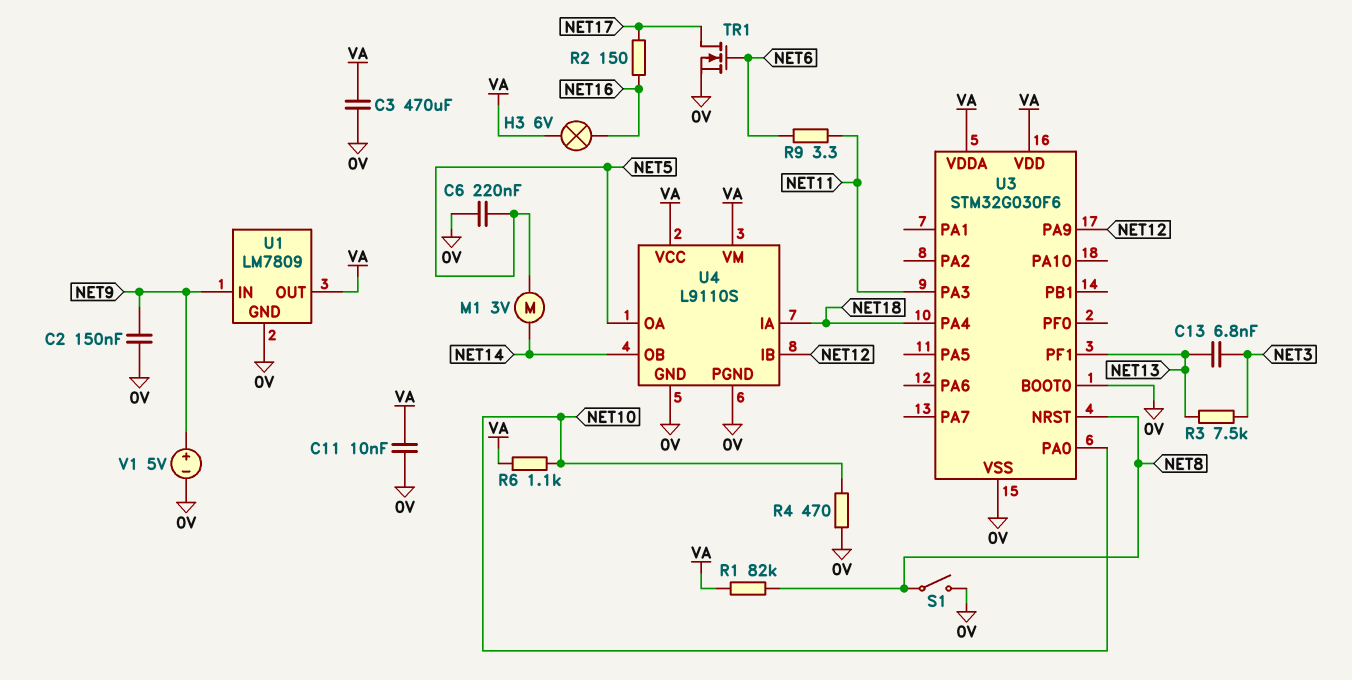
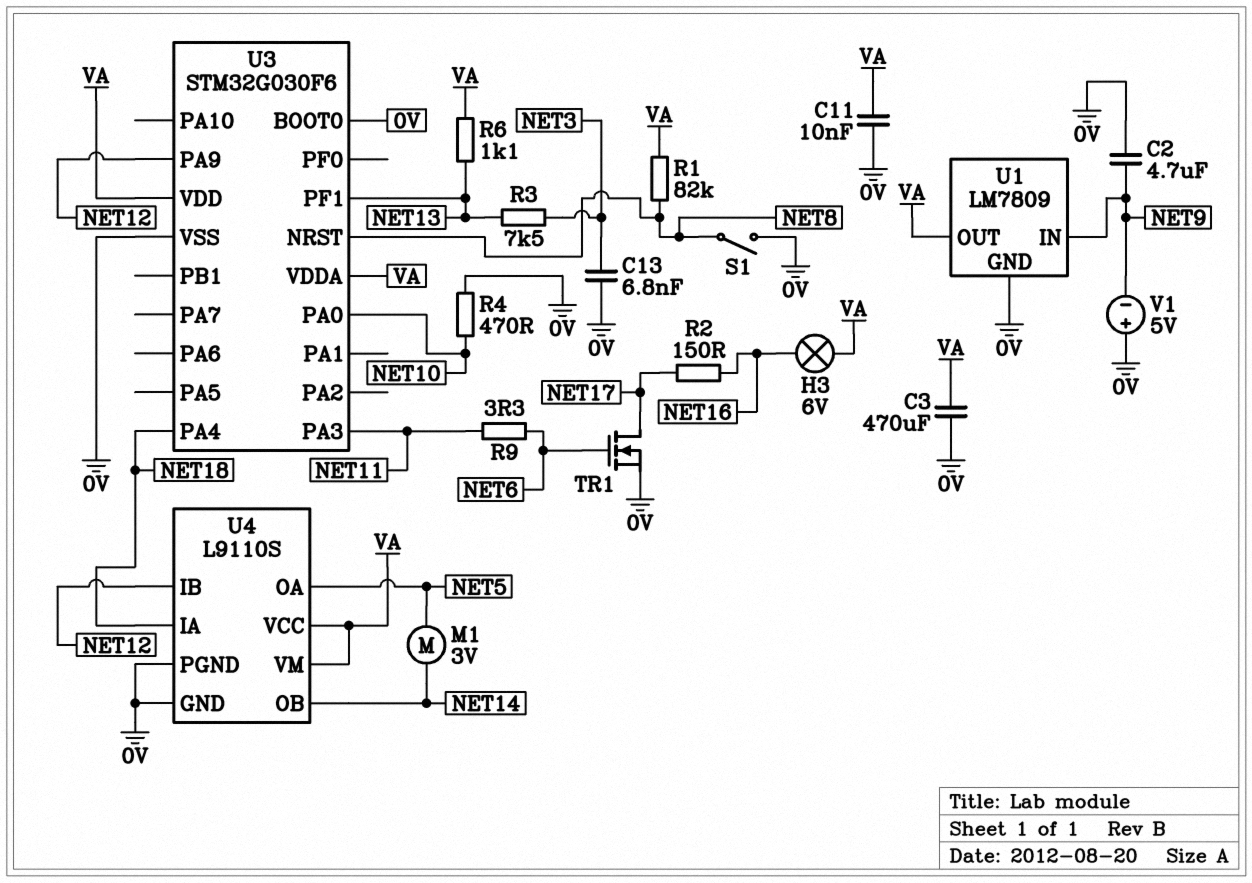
C2: 150nF (0V, NET9) -> 4.7uF (0V, NET9)
C6: 220nF (0V, NET5) -> none
C13: 6.8nF (NET3, NET13) -> 6.8nF (0V, NET3)
R6: 1.1k (NET10, VA) -> 1.1k (NET13, VA)
V1: 5V (plus NET9, minus 0V) -> 5V (plus 0V, minus NET9)

